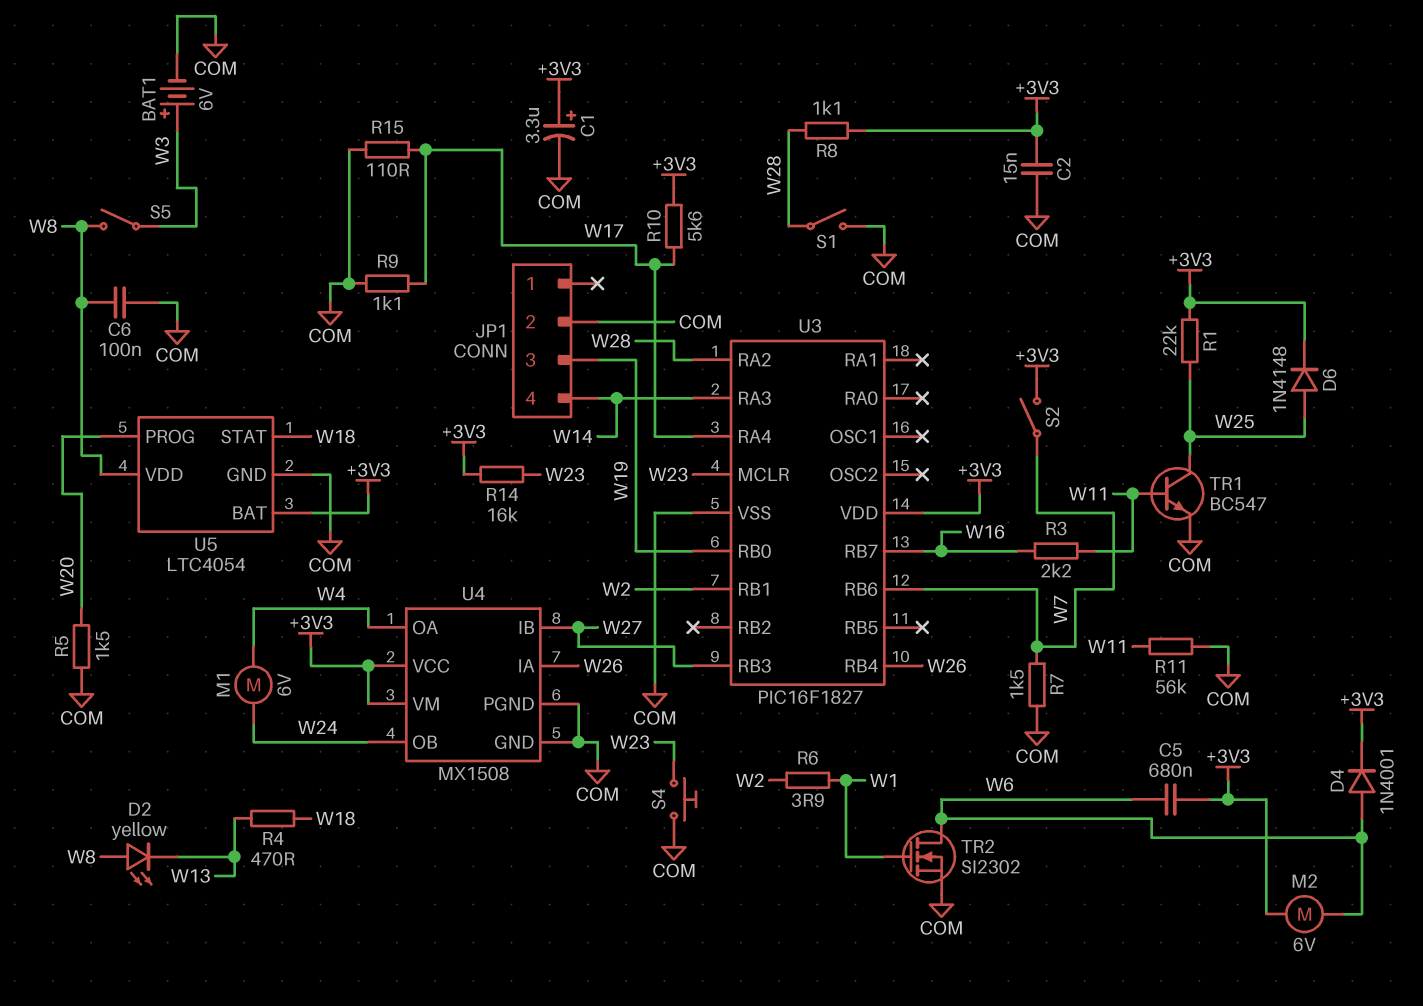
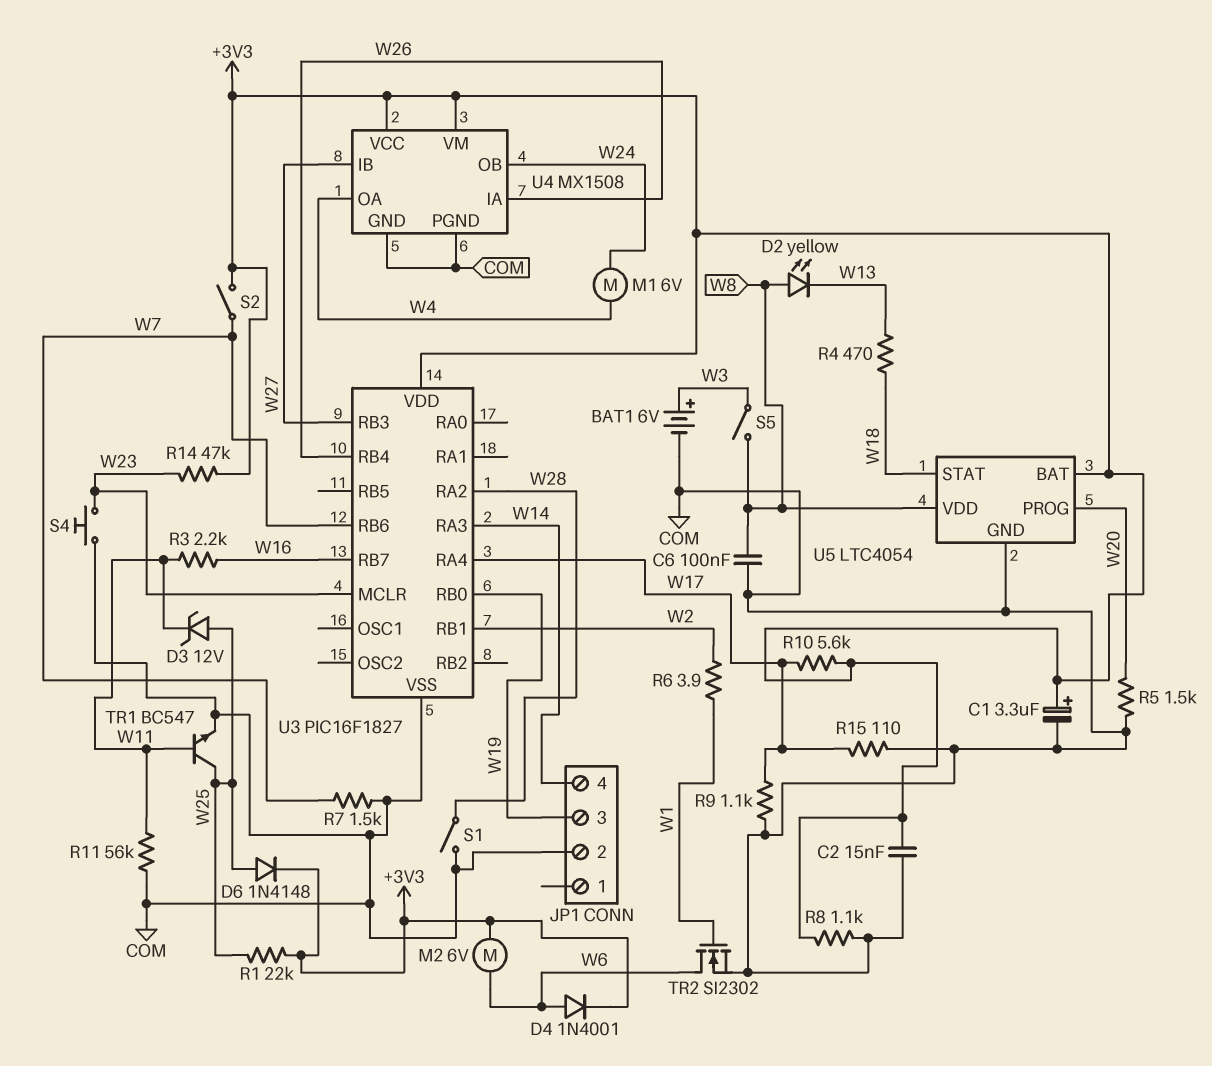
C5: 680nF (+3V3, W6) -> none
D3: none -> zener 12V (A W25, K W11)
R8: 1.1k (+3V3, W28) -> 1.1k (+3V3, COM)
R14: 16k (+3V3, W23) -> 47k (+3V3, W23)

